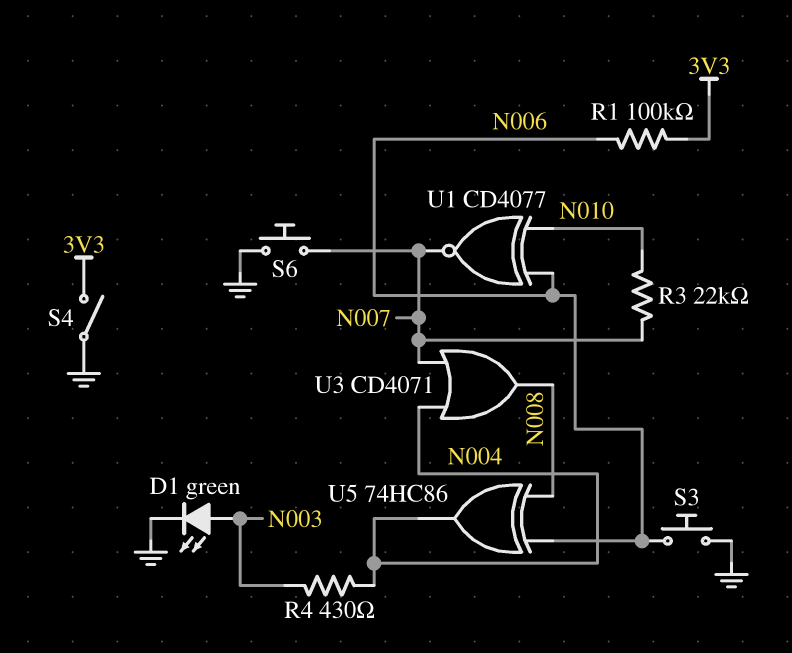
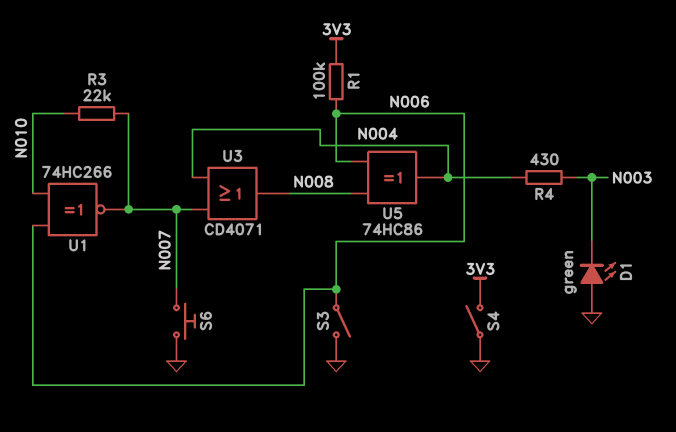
D1: LED green (A N003, K GND) -> LED green (A GND, K N003)
S3: button (GND, N006) -> switch (GND, N006)
U1: XNOR CD4077 (in N006, in N010, out N007) -> XNOR 74HC266 (in N006, in N010, out N007)

